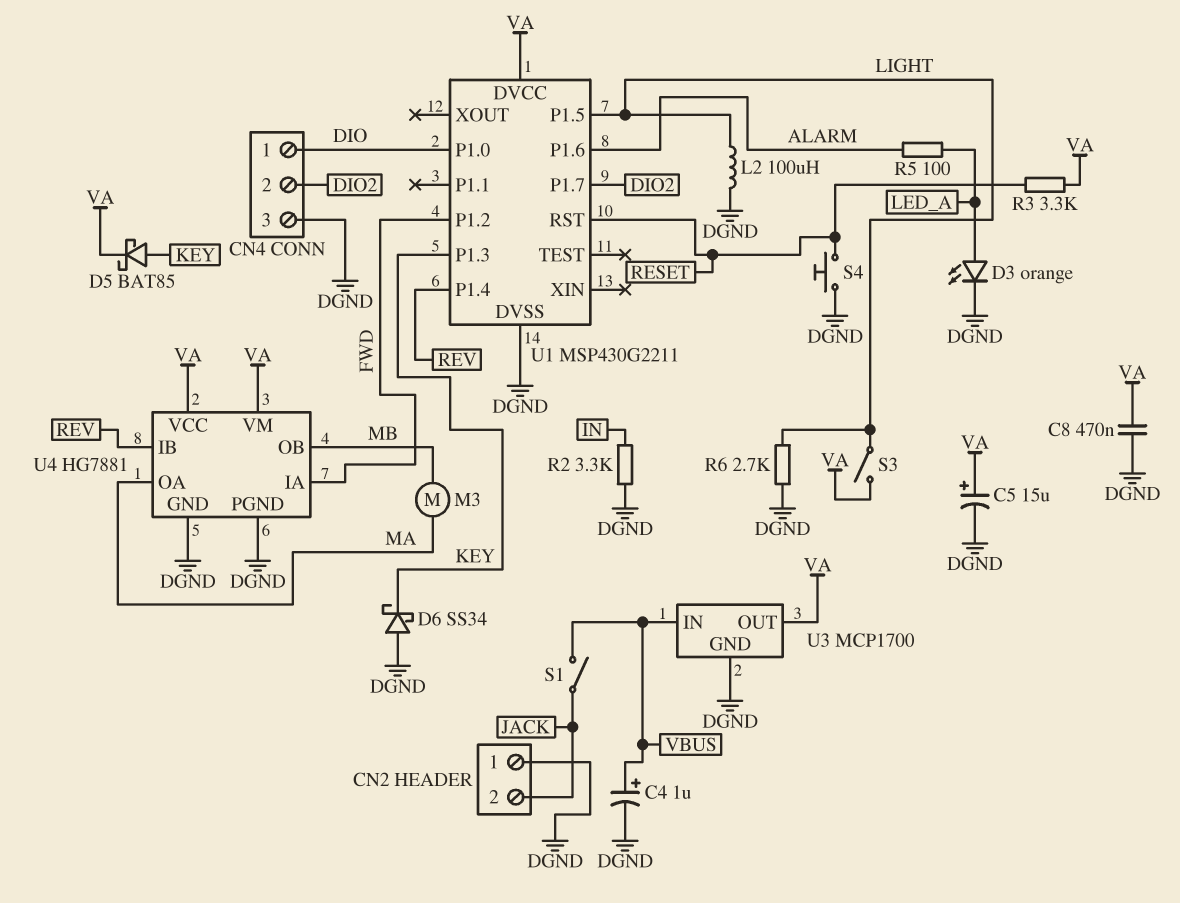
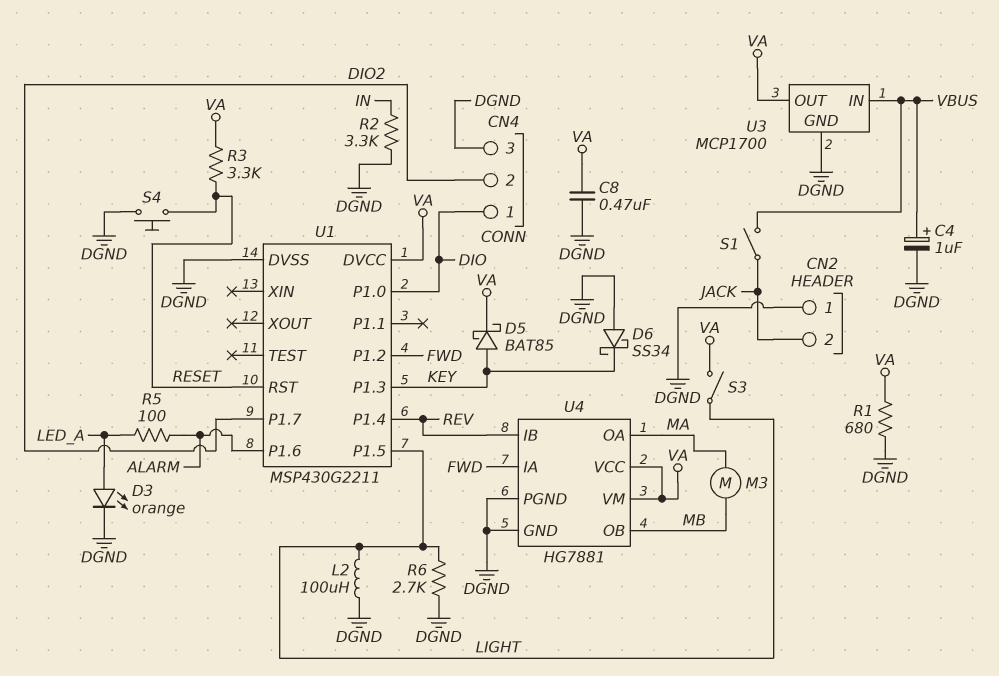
C5: 15uF (plus VA, minus DGND) -> none
R1: none -> 680 (DGND, VA)

